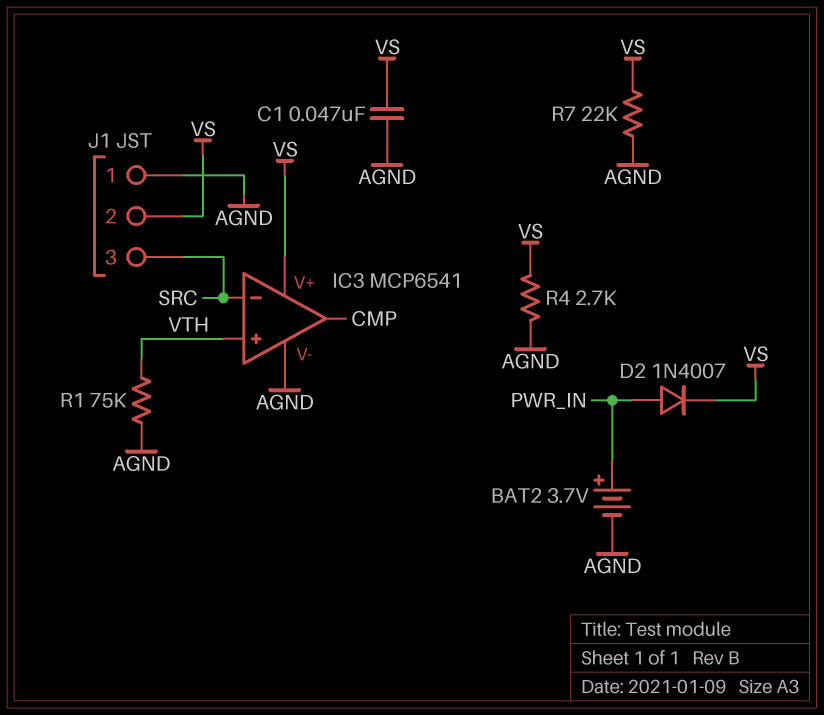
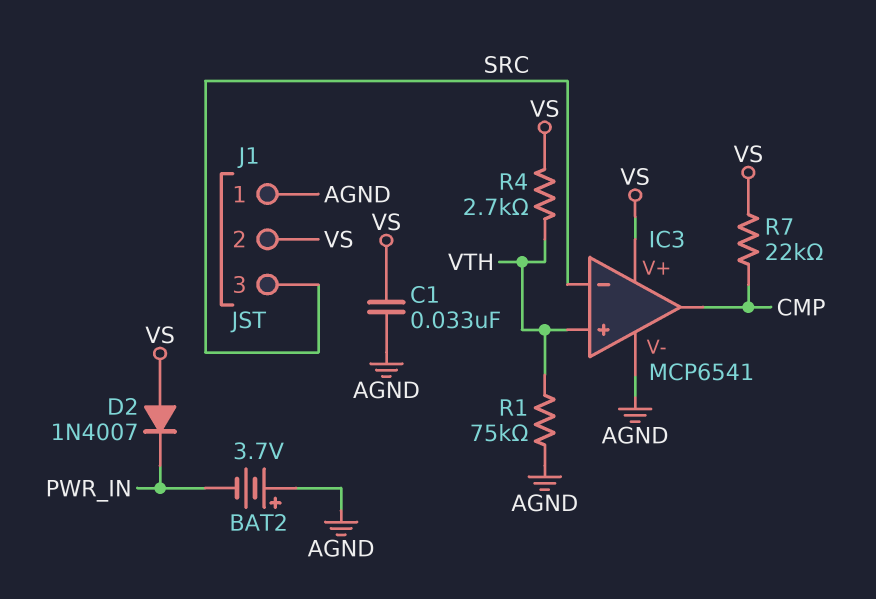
BAT2: 3.7V (plus PWR_IN, minus AGND) -> 3.7V (plus AGND, minus PWR_IN)
C1: 47nF (AGND, VS) -> 33nF (AGND, VS)
D2: diode 1N4007 (A PWR_IN, K VS) -> diode 1N4007 (A VS, K PWR_IN)
R4: 2.7k (AGND, VS) -> 2.7k (VS, VTH)
R7: 22k (AGND, VS) -> 22k (CMP, VS)

